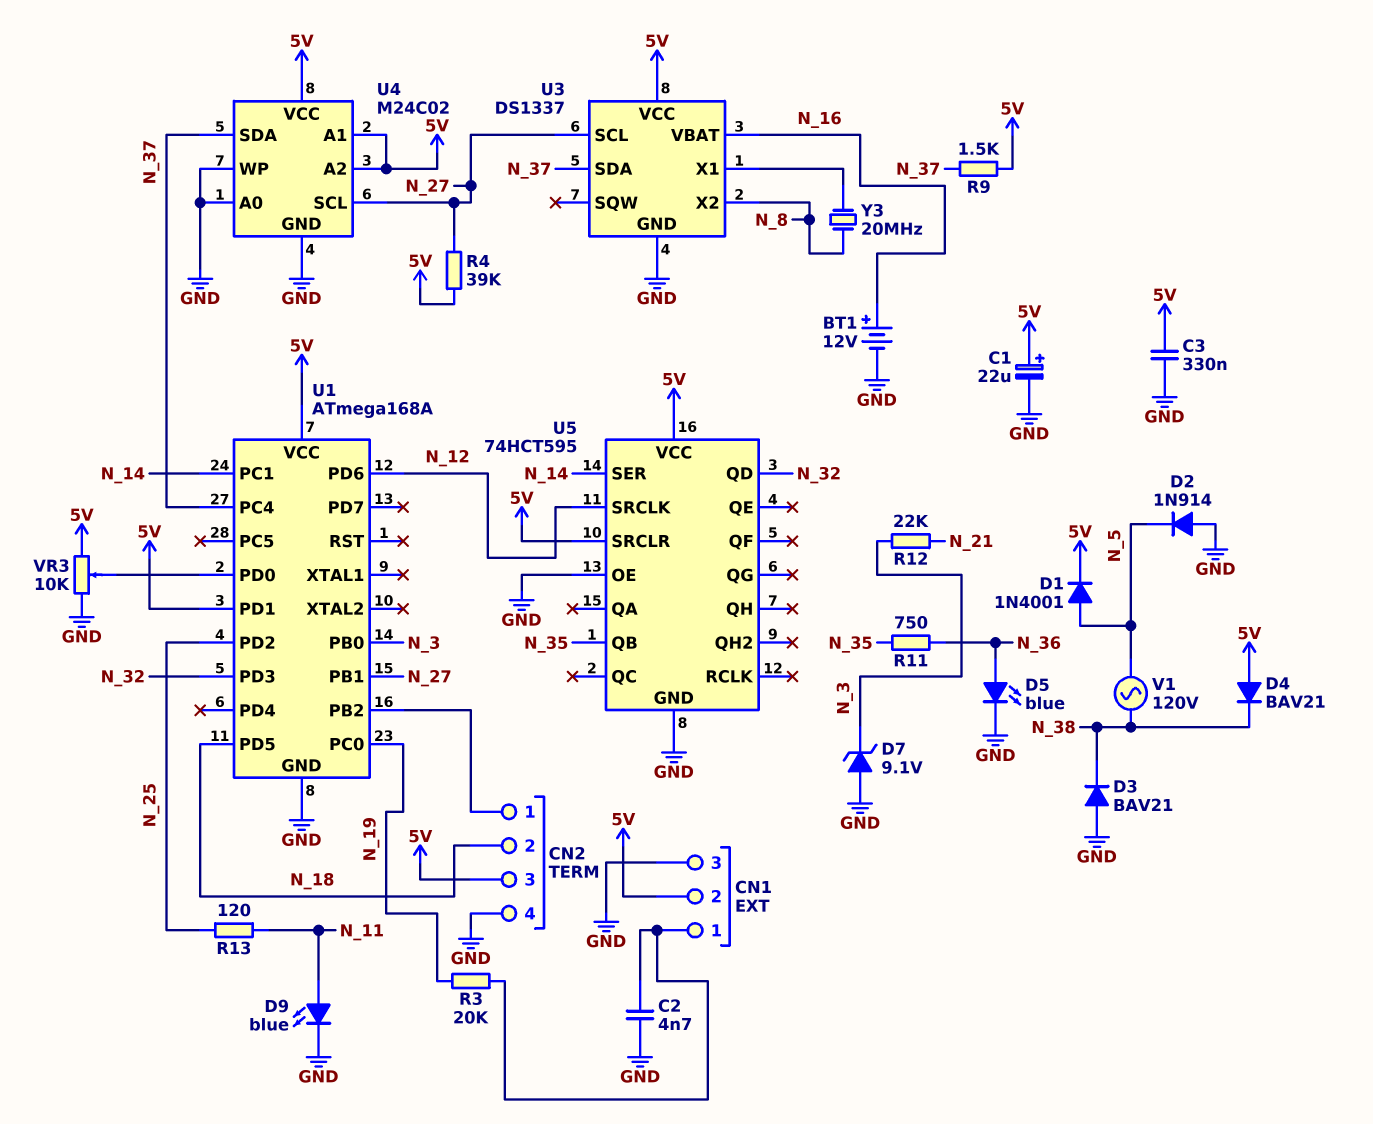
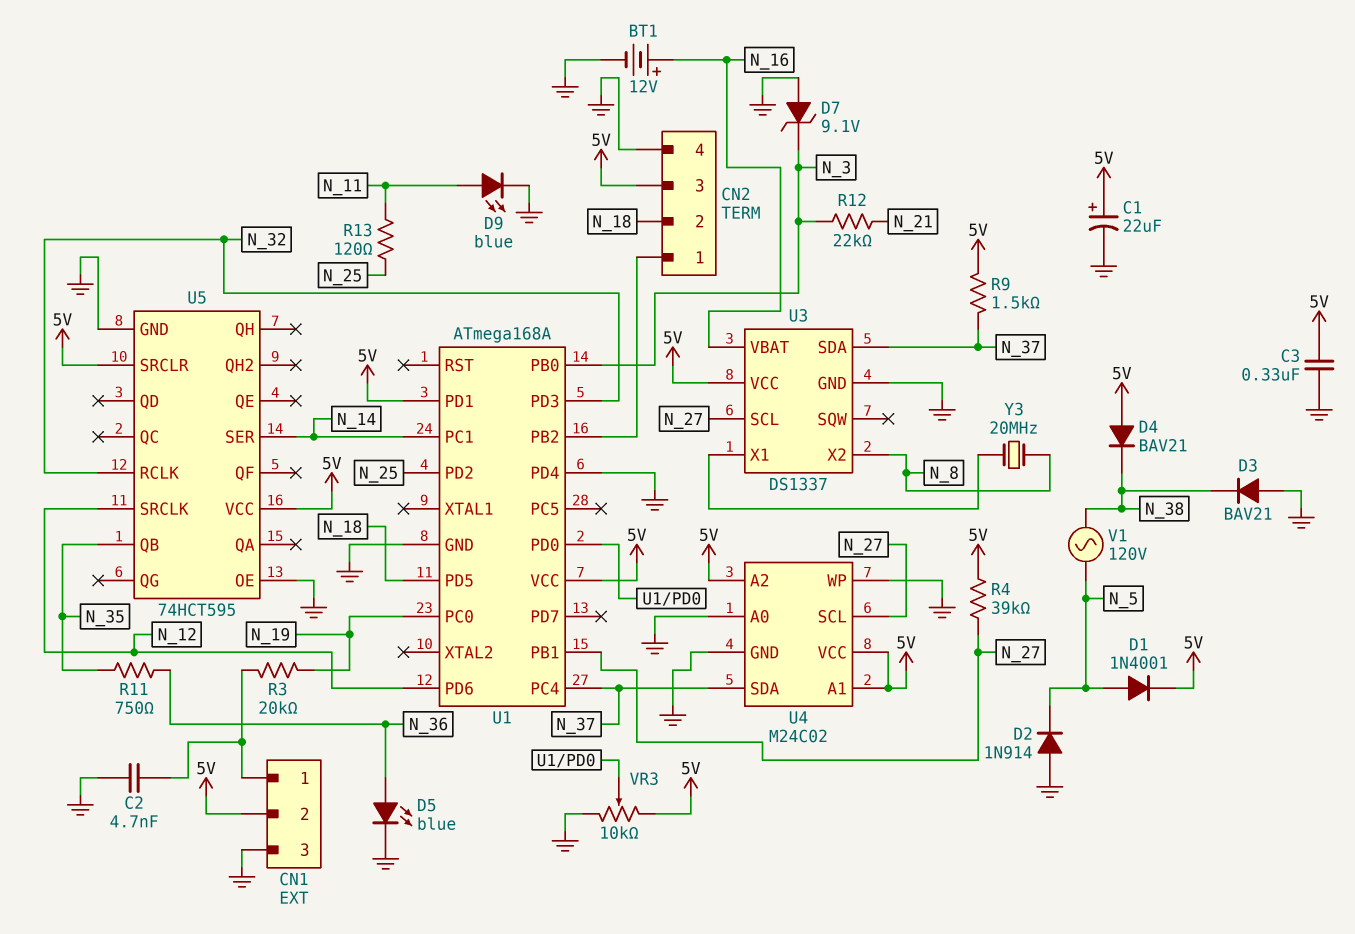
U1 pin PD4: none -> GND
U5 pin QD: N_32 -> none
U5 pin RCLK: none -> N_32

